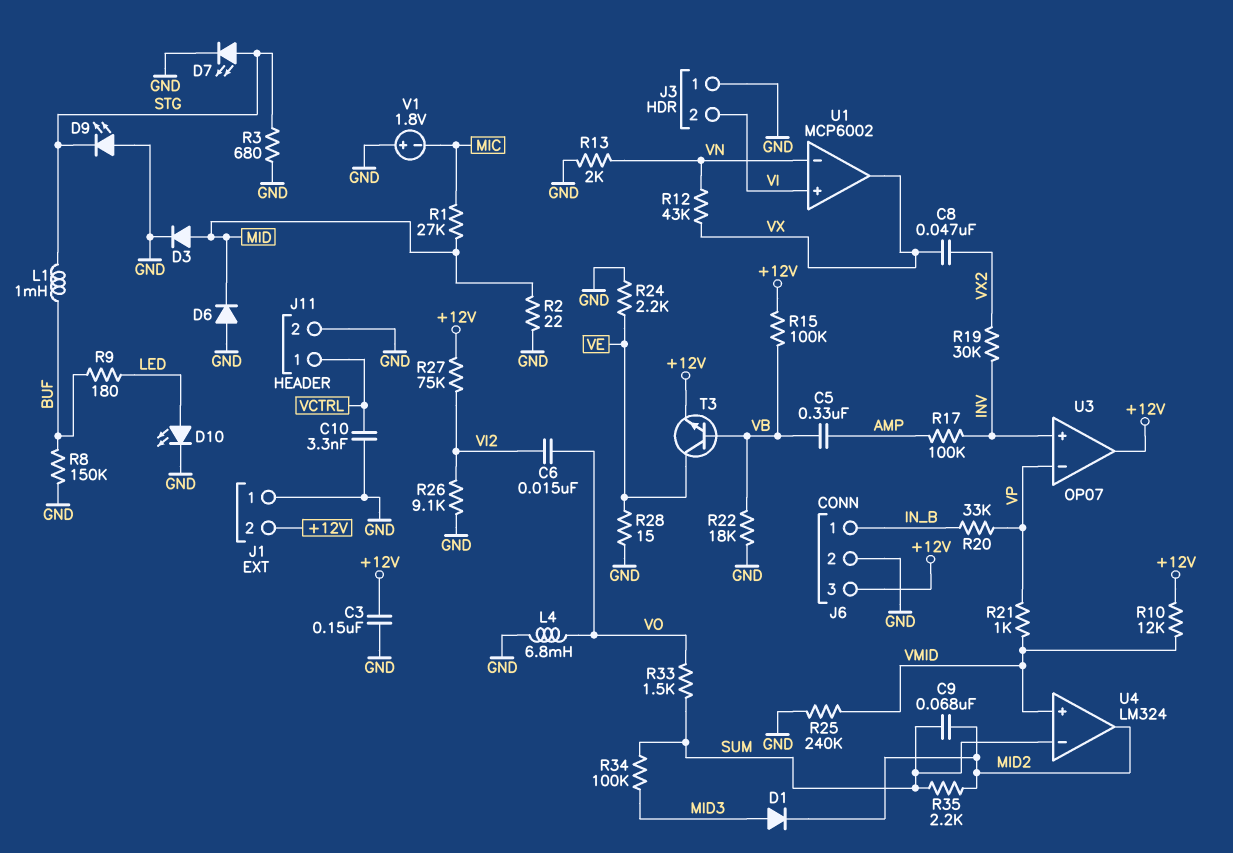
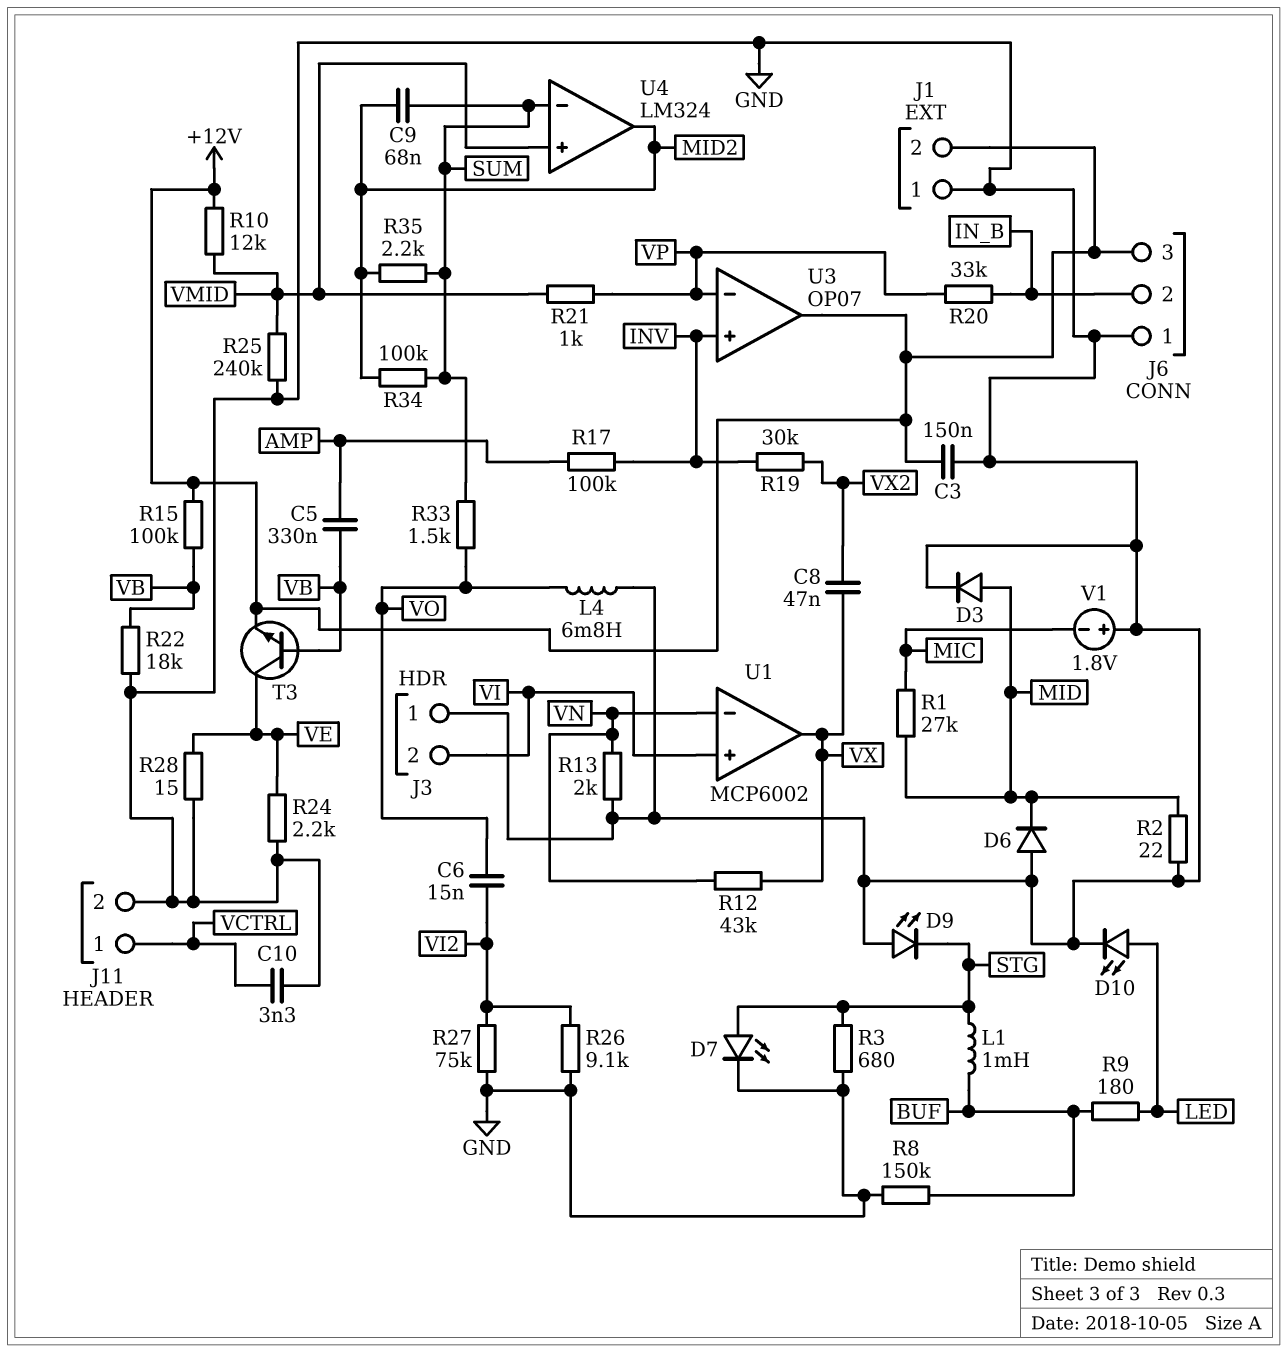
D1: diode (A MID3, K MID2) -> none
J6 pin 1: IN_B -> GND
J6 pin 2: GND -> IN_B
R27: 75k (+12V, VI2) -> 75k (GND, VI2)
R34: 100k (MID3, SUM) -> 100k (MID2, SUM)

